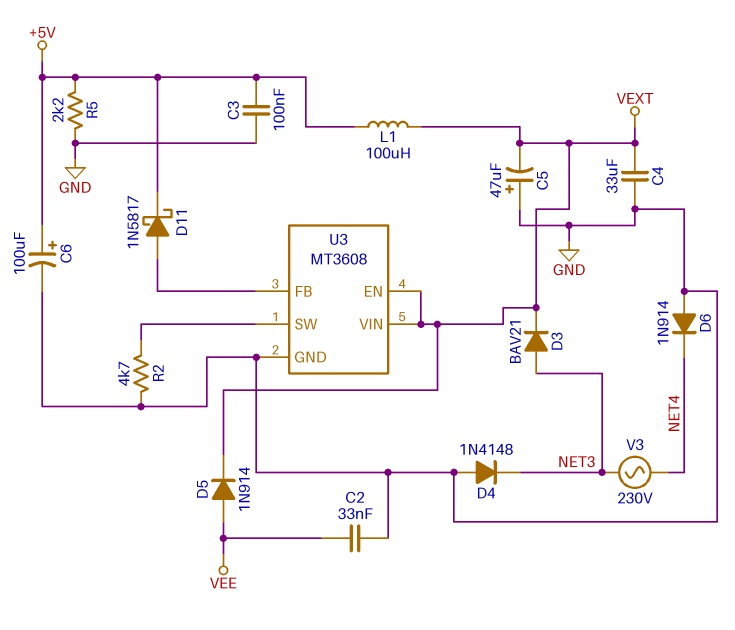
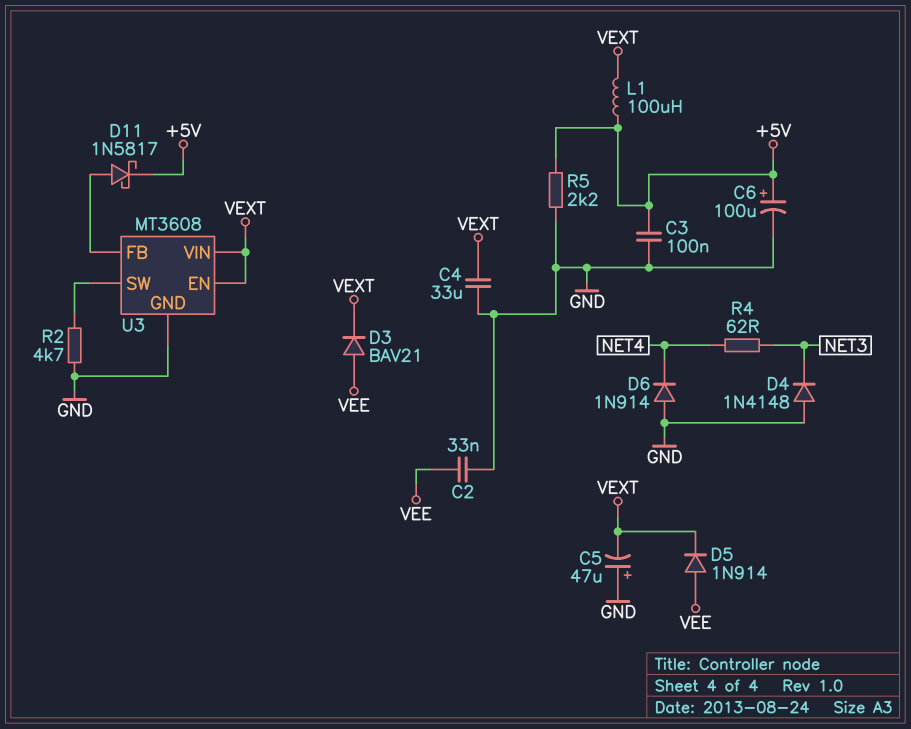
D3: diode BAV21 (A NET3, K VEXT) -> diode BAV21 (A VEE, K VEXT)
R4: none -> 62 (NET3, NET4)
V3: AC 230V (NET3, NET4) -> none

